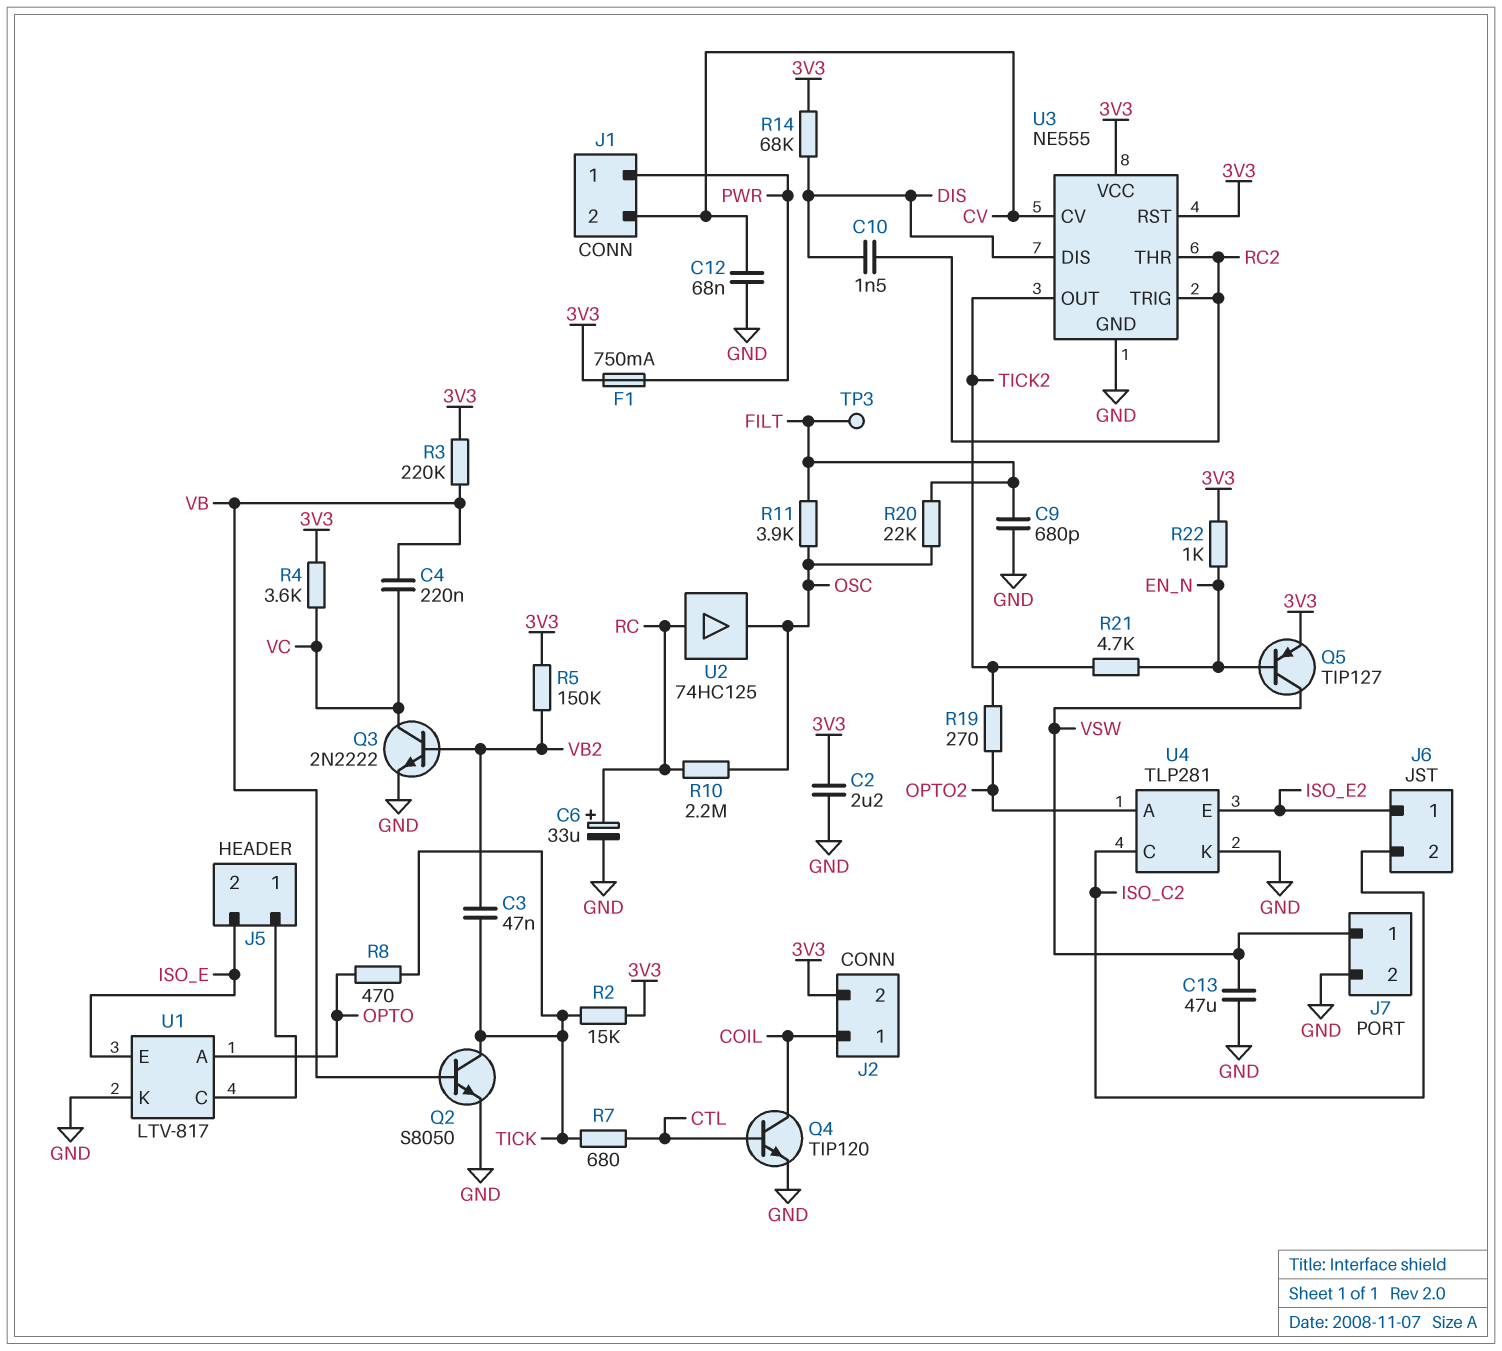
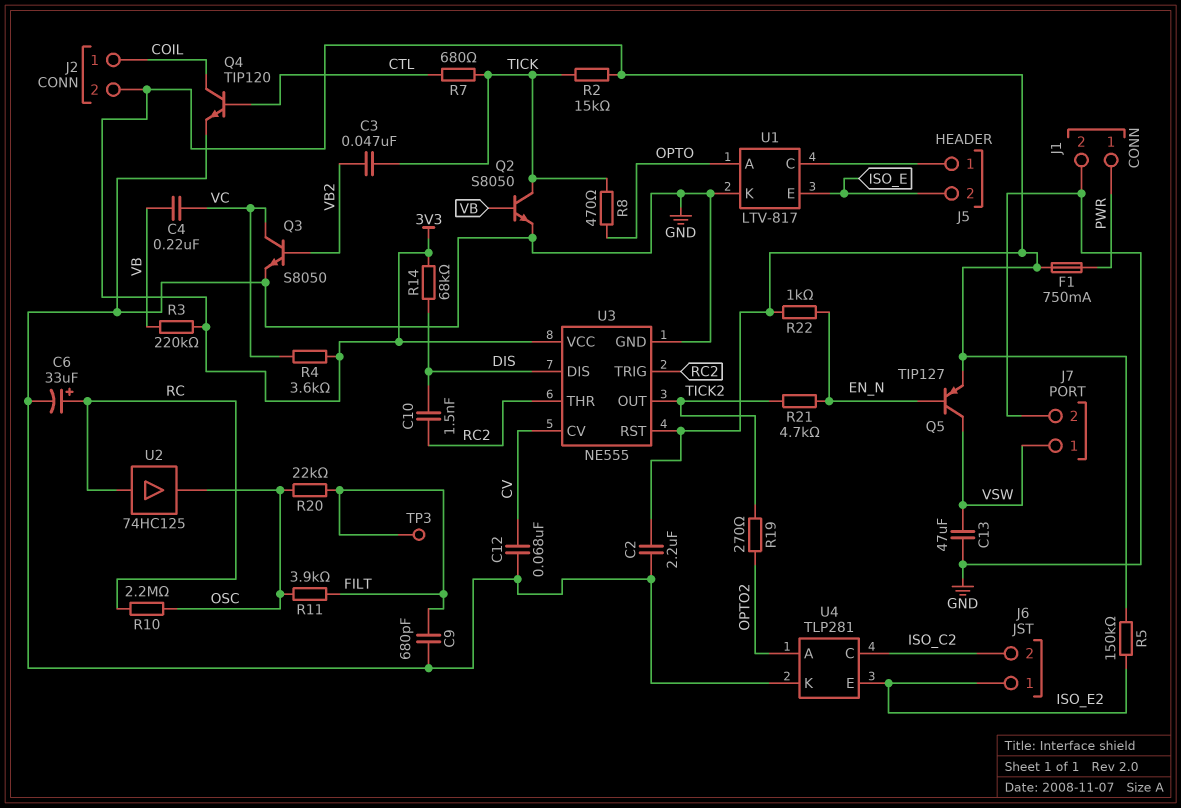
J1 pin 2: CV -> GND
Q3: NPN 2N2222 (B VB2, C VC, E GND) -> NPN S8050 (B VB2, C VC, E GND)
R5: 150k (3V3, VB2) -> 150k (3V3, ISO_E2)

